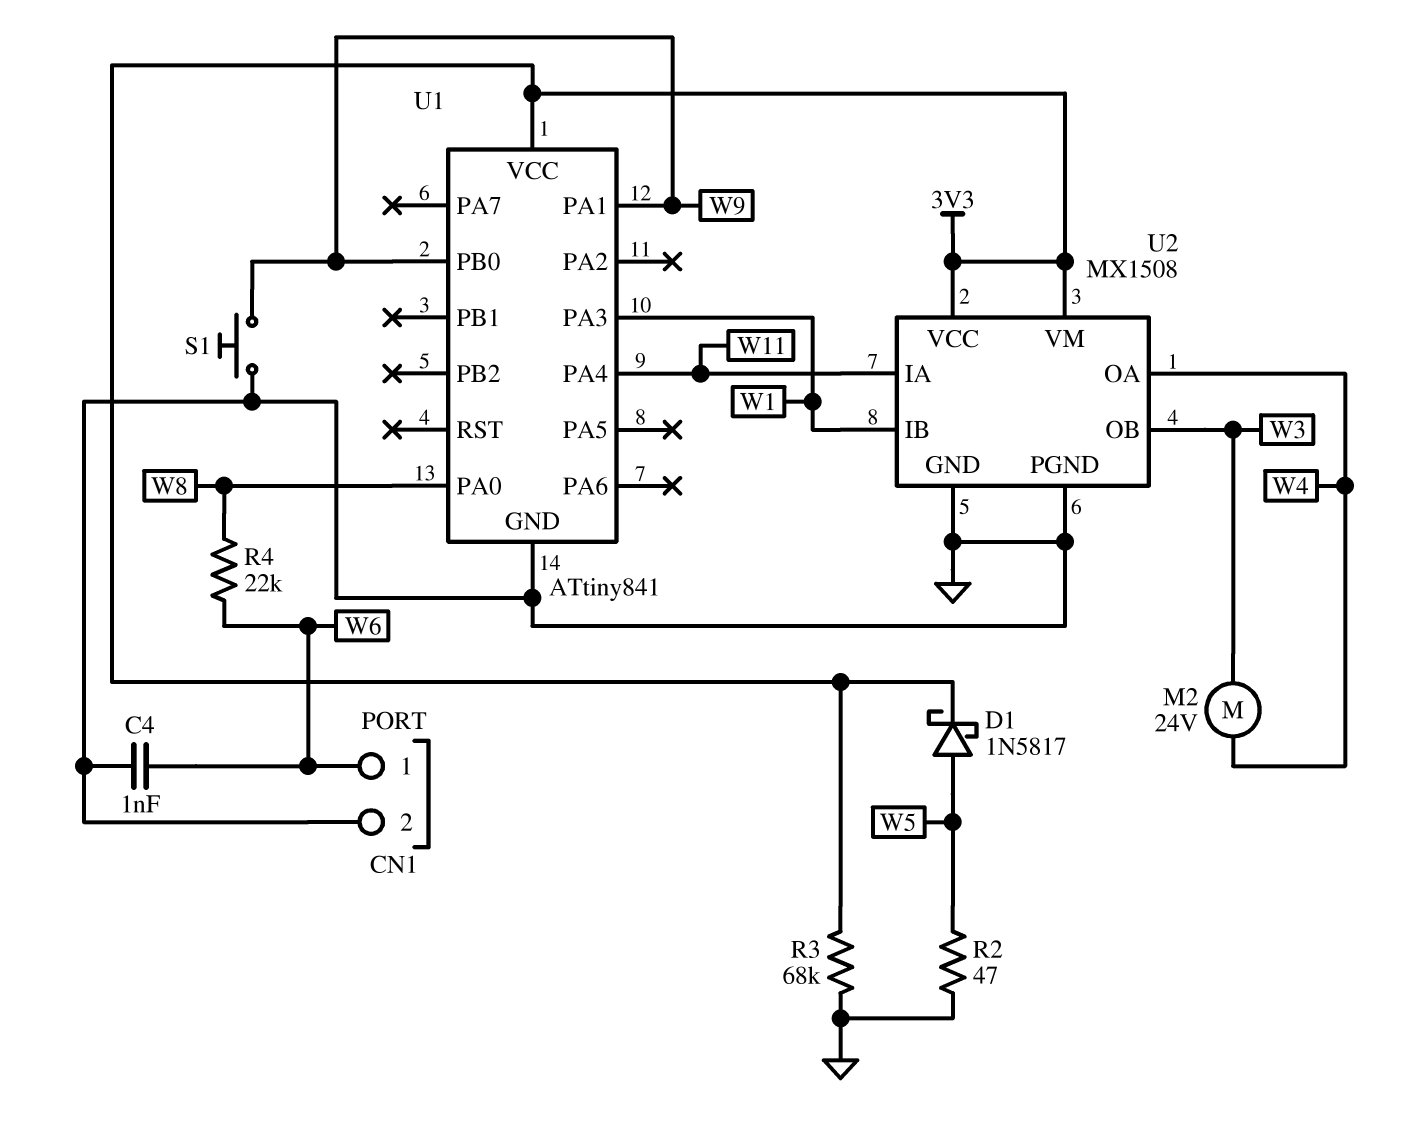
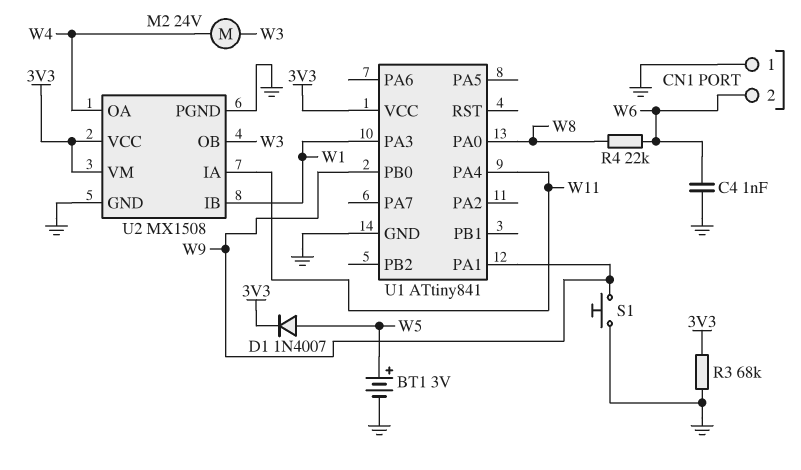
BT1: none -> 3V (plus W5, minus GND)
CN1 pin 1: W6 -> GND
CN1 pin 2: GND -> W6
D1: schottky 1N5817 (A W5, K 3V3) -> diode 1N4007 (A W5, K 3V3)
R2: 47 (GND, W5) -> none

